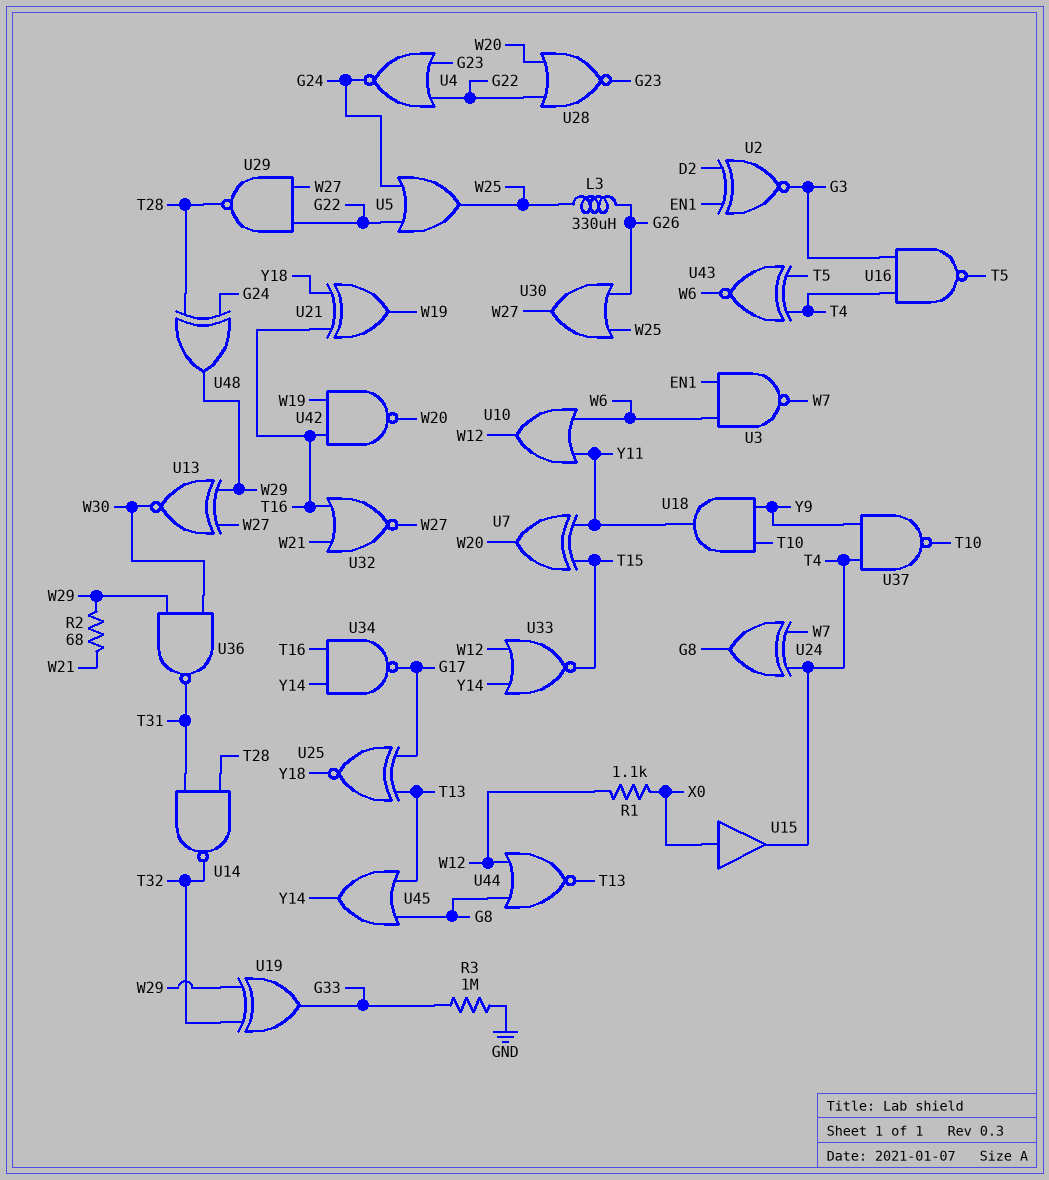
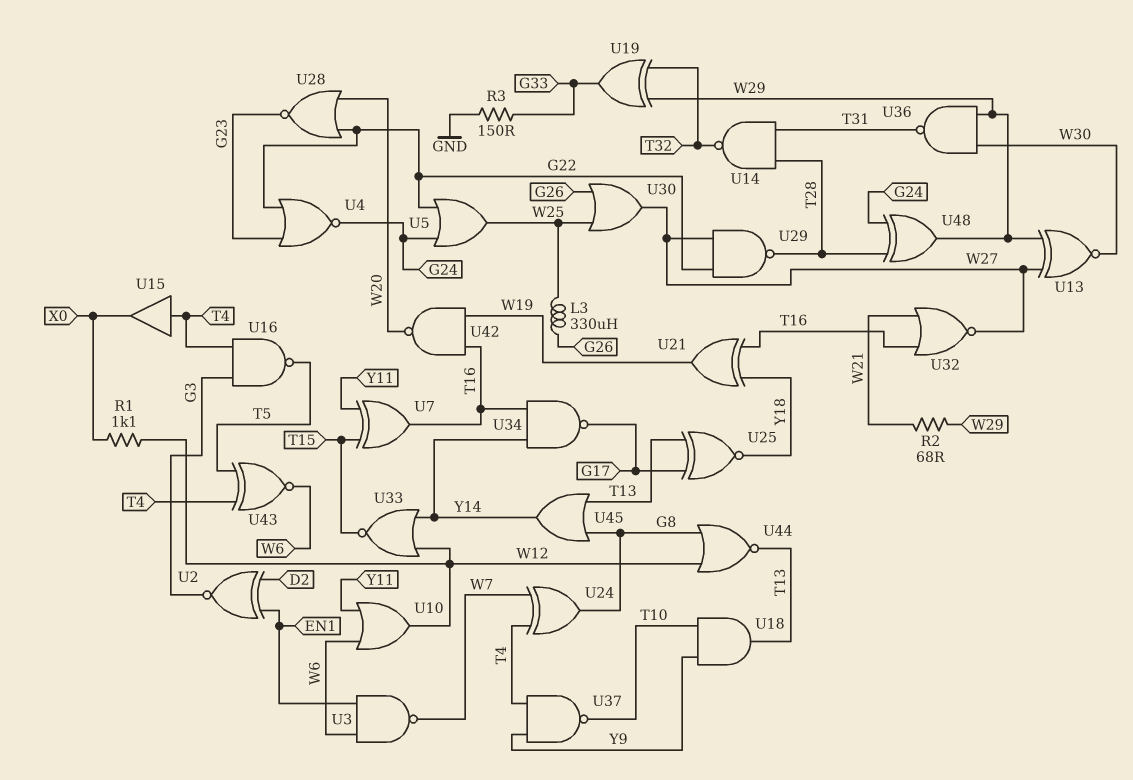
R3: 1M (G33, GND) -> 150 (G33, GND)
U7: XOR (in T15, in Y11, out W20) -> XOR (in T15, in Y11, out T16)
U15: buffer (in X0, out T4) -> buffer (in T4, out X0)
U18: AND (in T10, in Y9, out Y11) -> AND (in T10, in Y9, out T13)

